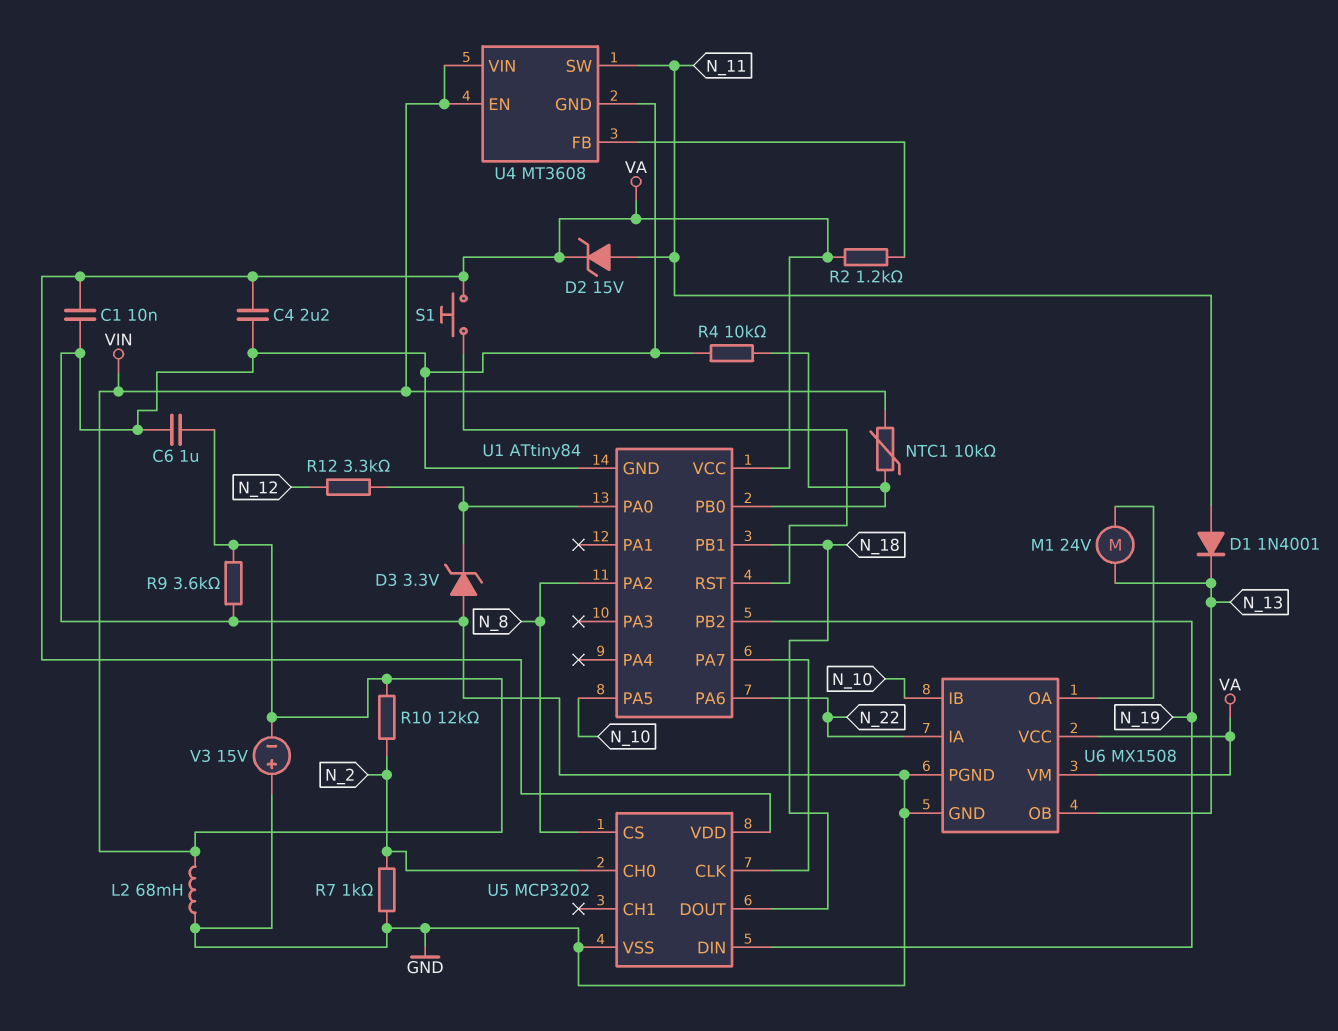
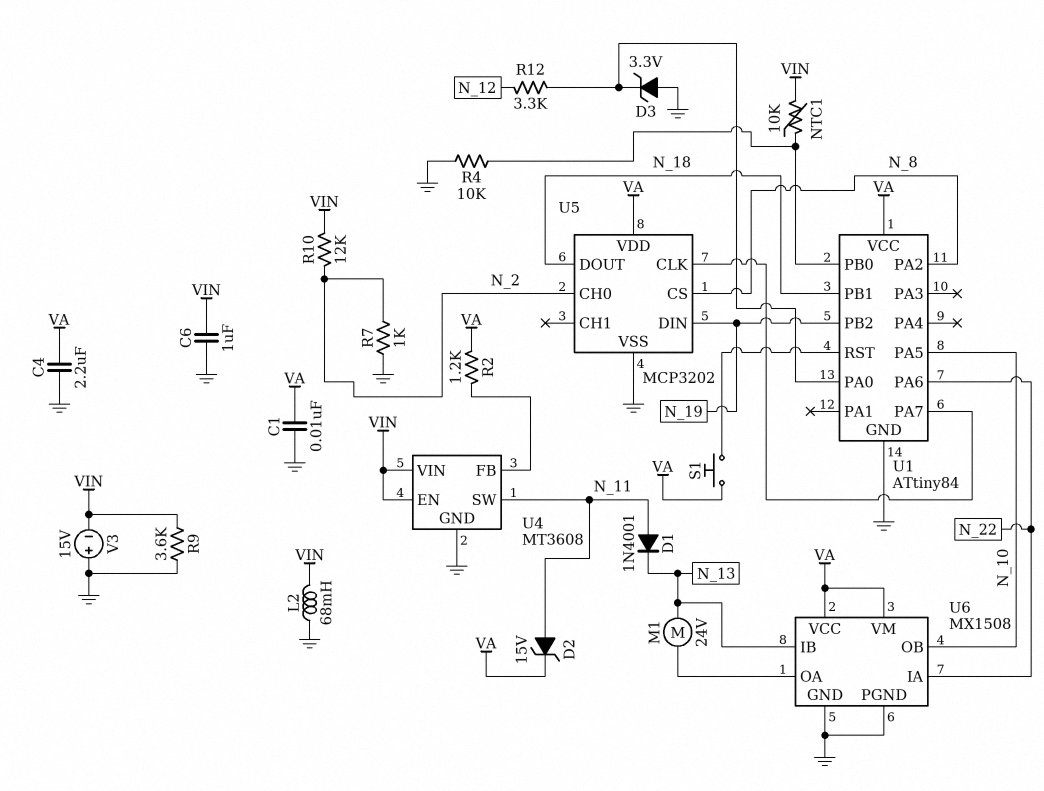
U6 pin IB: N_10 -> N_13
U6 pin OB: N_13 -> N_10

